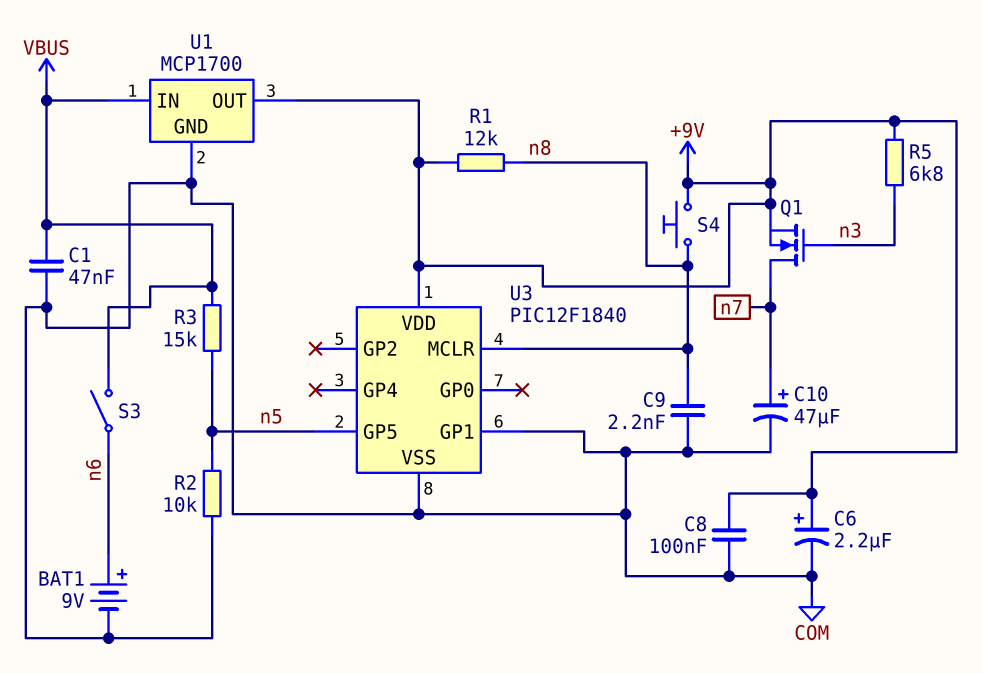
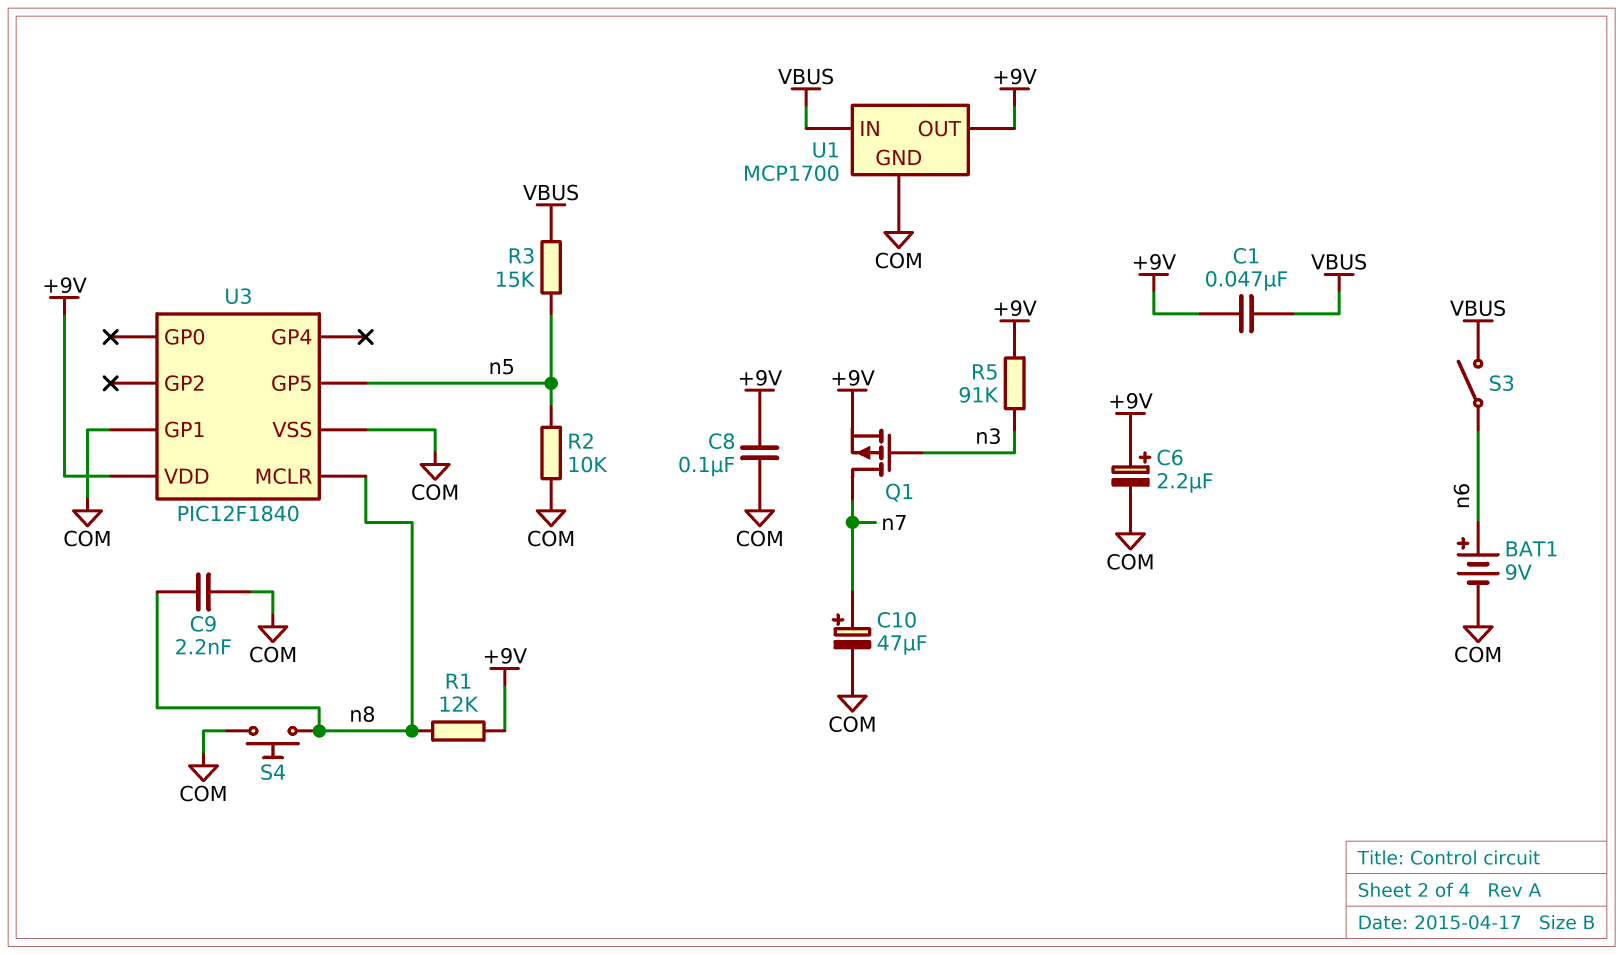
C1: 47nF (COM, VBUS) -> 47nF (+9V, VBUS)
Q1: NMOS (G n3, D n7, S +9V) -> PMOS (G n3, D n7, S +9V)
R5: 6.8k (+9V, n3) -> 91k (+9V, n3)
S4: button (+9V, n8) -> button (COM, n8)

